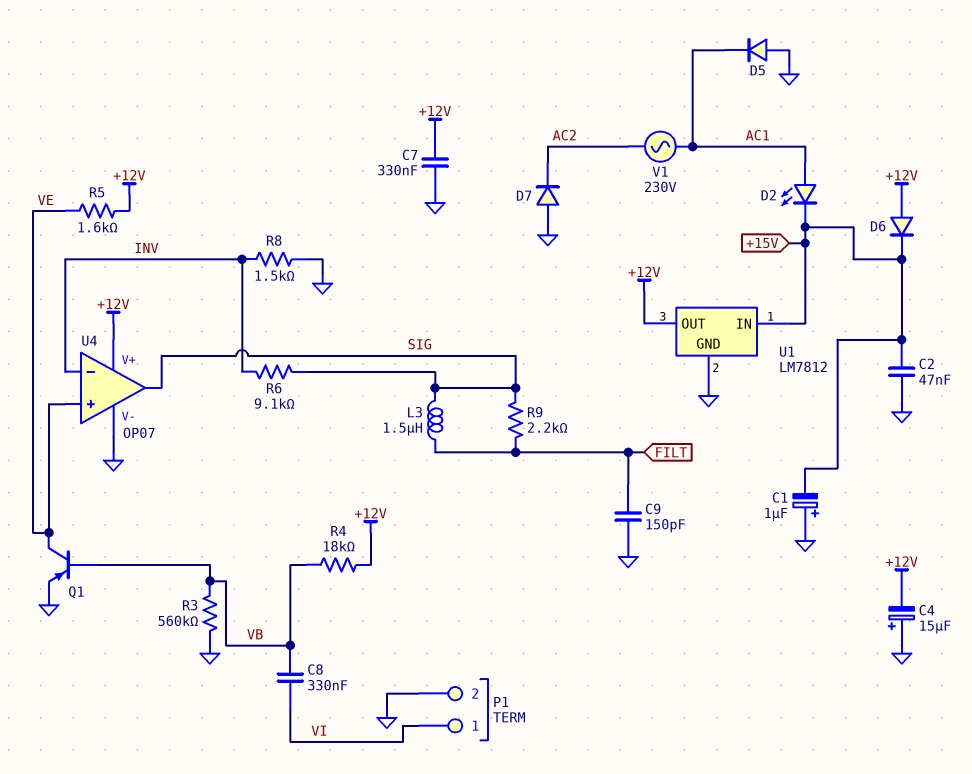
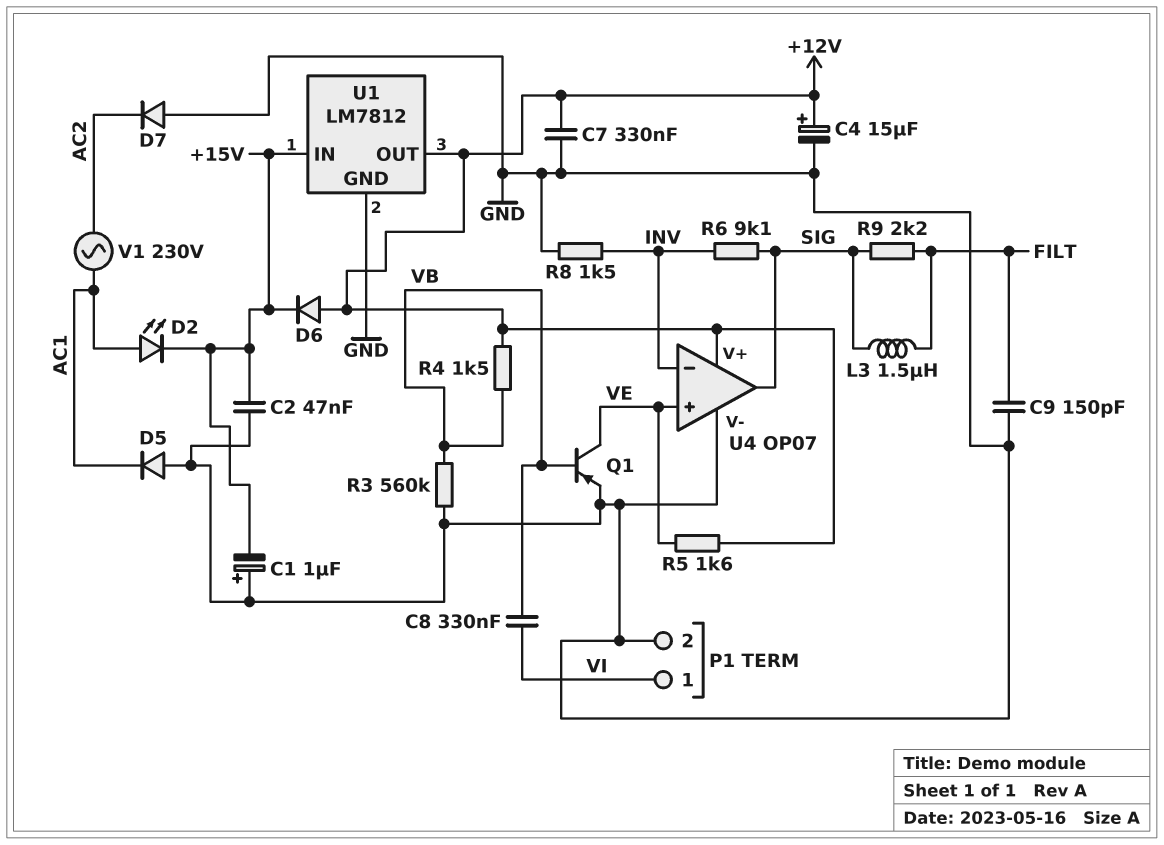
C4: 15uF (plus GND, minus +12V) -> 15uF (plus +12V, minus GND)
R4: 18k (+12V, VB) -> 1.5k (+12V, VB)

